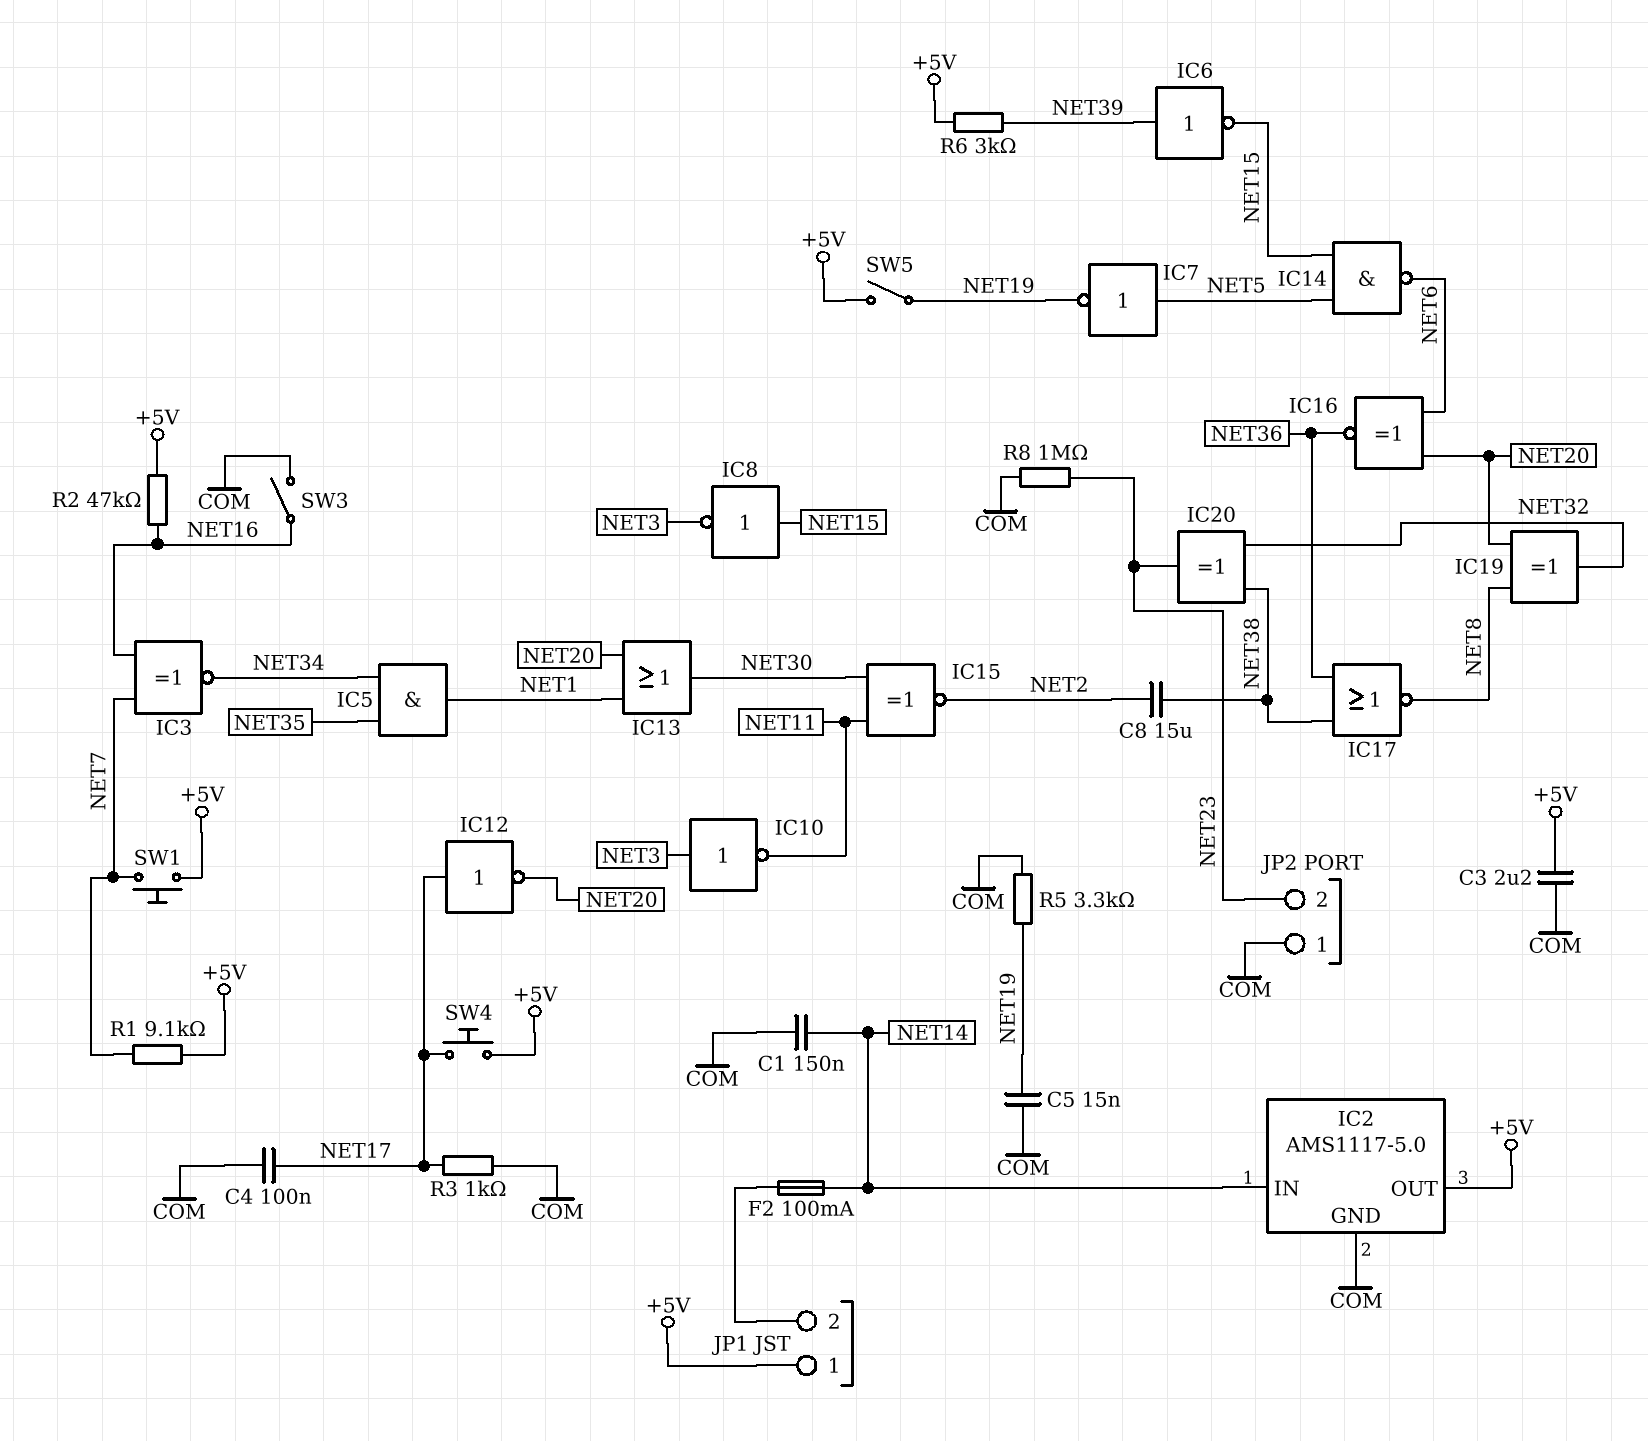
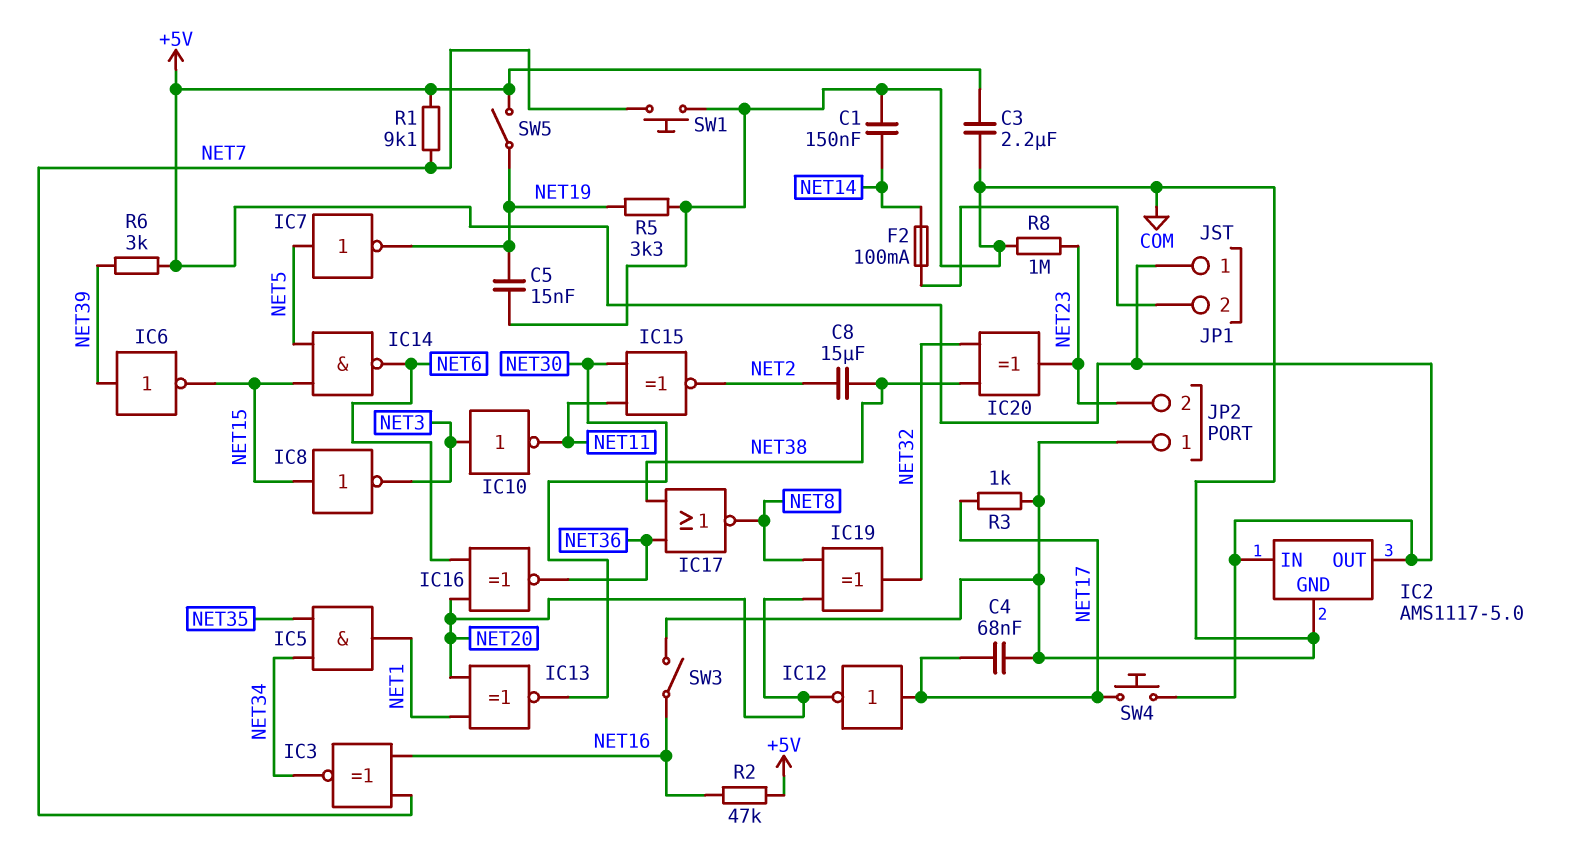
C4: 100nF (COM, NET17) -> 68nF (COM, NET17)
IC2 pin IN: NET14 -> +5V
IC13: OR (in NET1, in NET20, out NET30) -> XNOR (in NET1, in NET20, out NET30)
SW1: button (+5V, NET7) -> button (COM, NET7)

